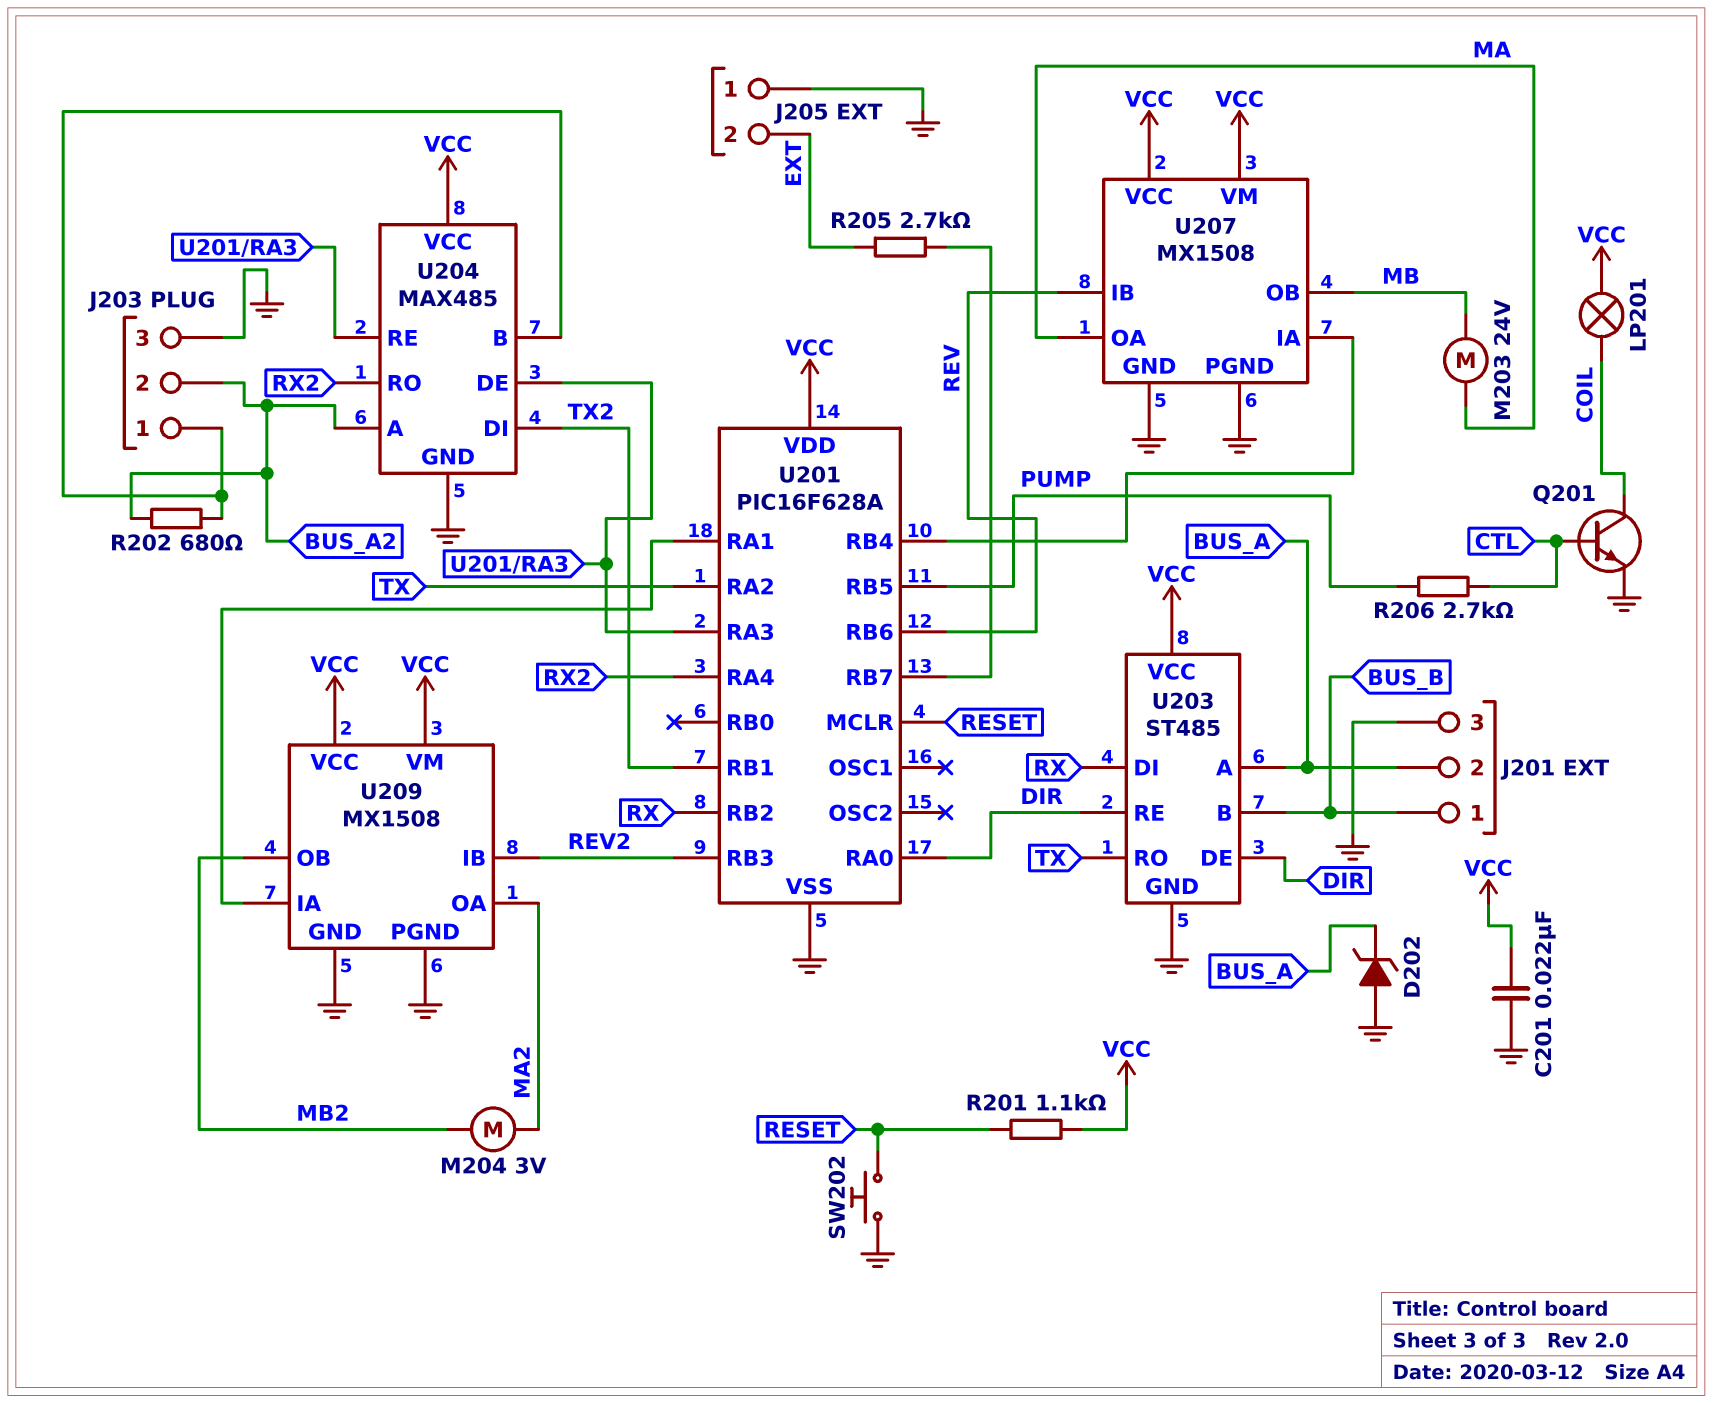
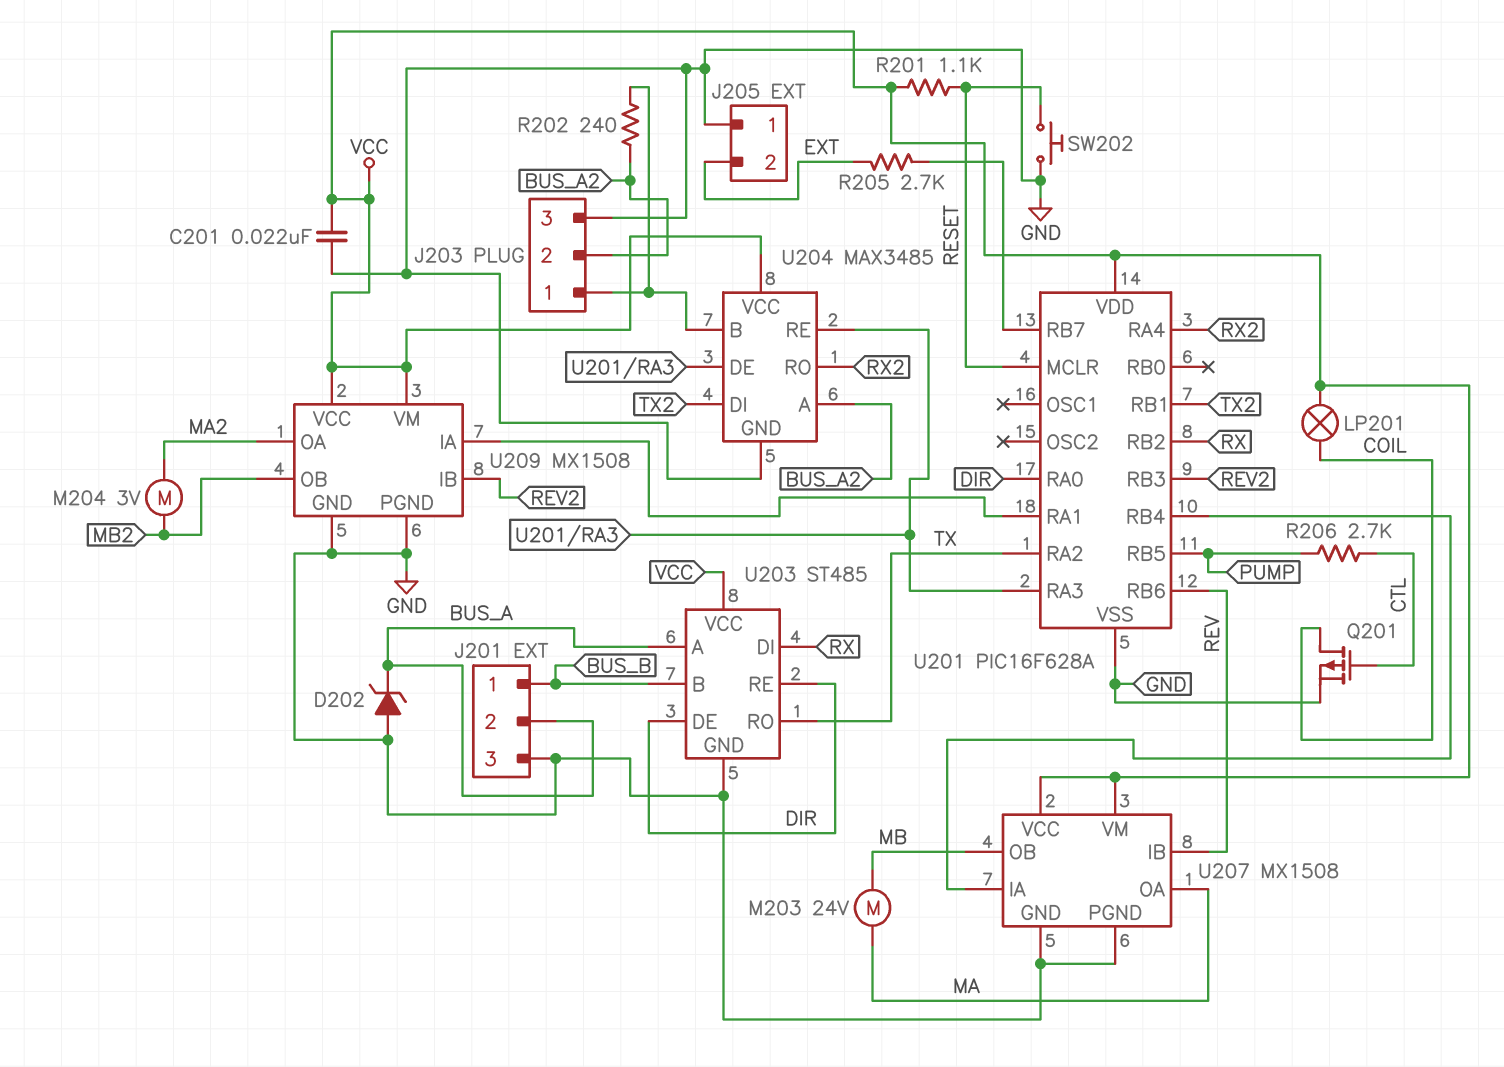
Q201: NPN (B CTL, C COIL, E GND) -> PMOS (G CTL, D COIL, S GND)
R202: 680 (BUS_A2, J203/1) -> 240 (BUS_A2, J203/1)
U204: MAX485 -> MAX3485

